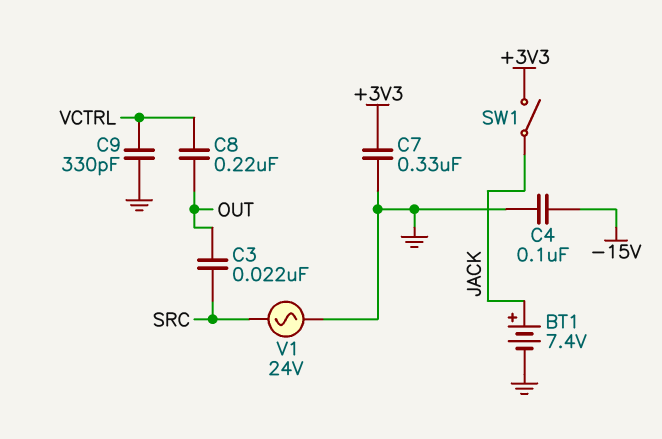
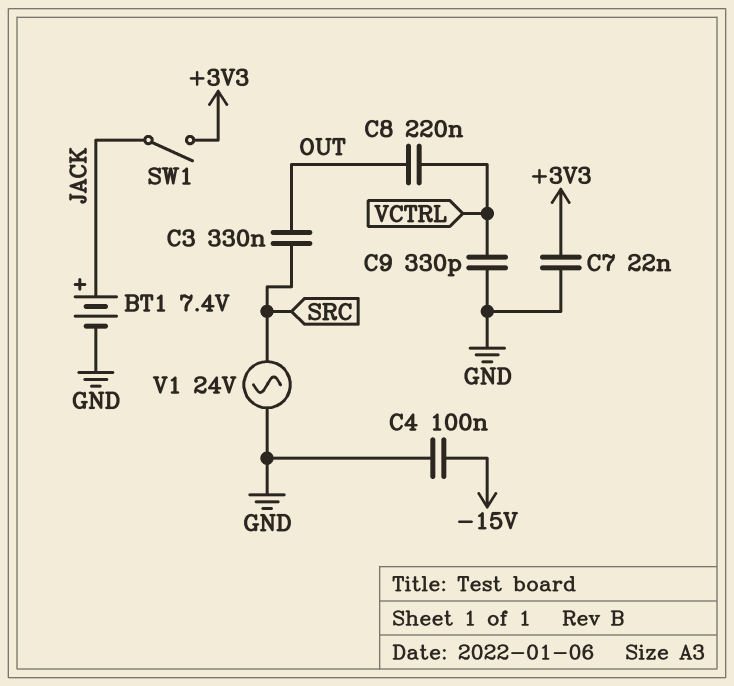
C3: 22nF (OUT, SRC) -> 330nF (OUT, SRC)
C7: 330nF (+3V3, GND) -> 22nF (+3V3, GND)

